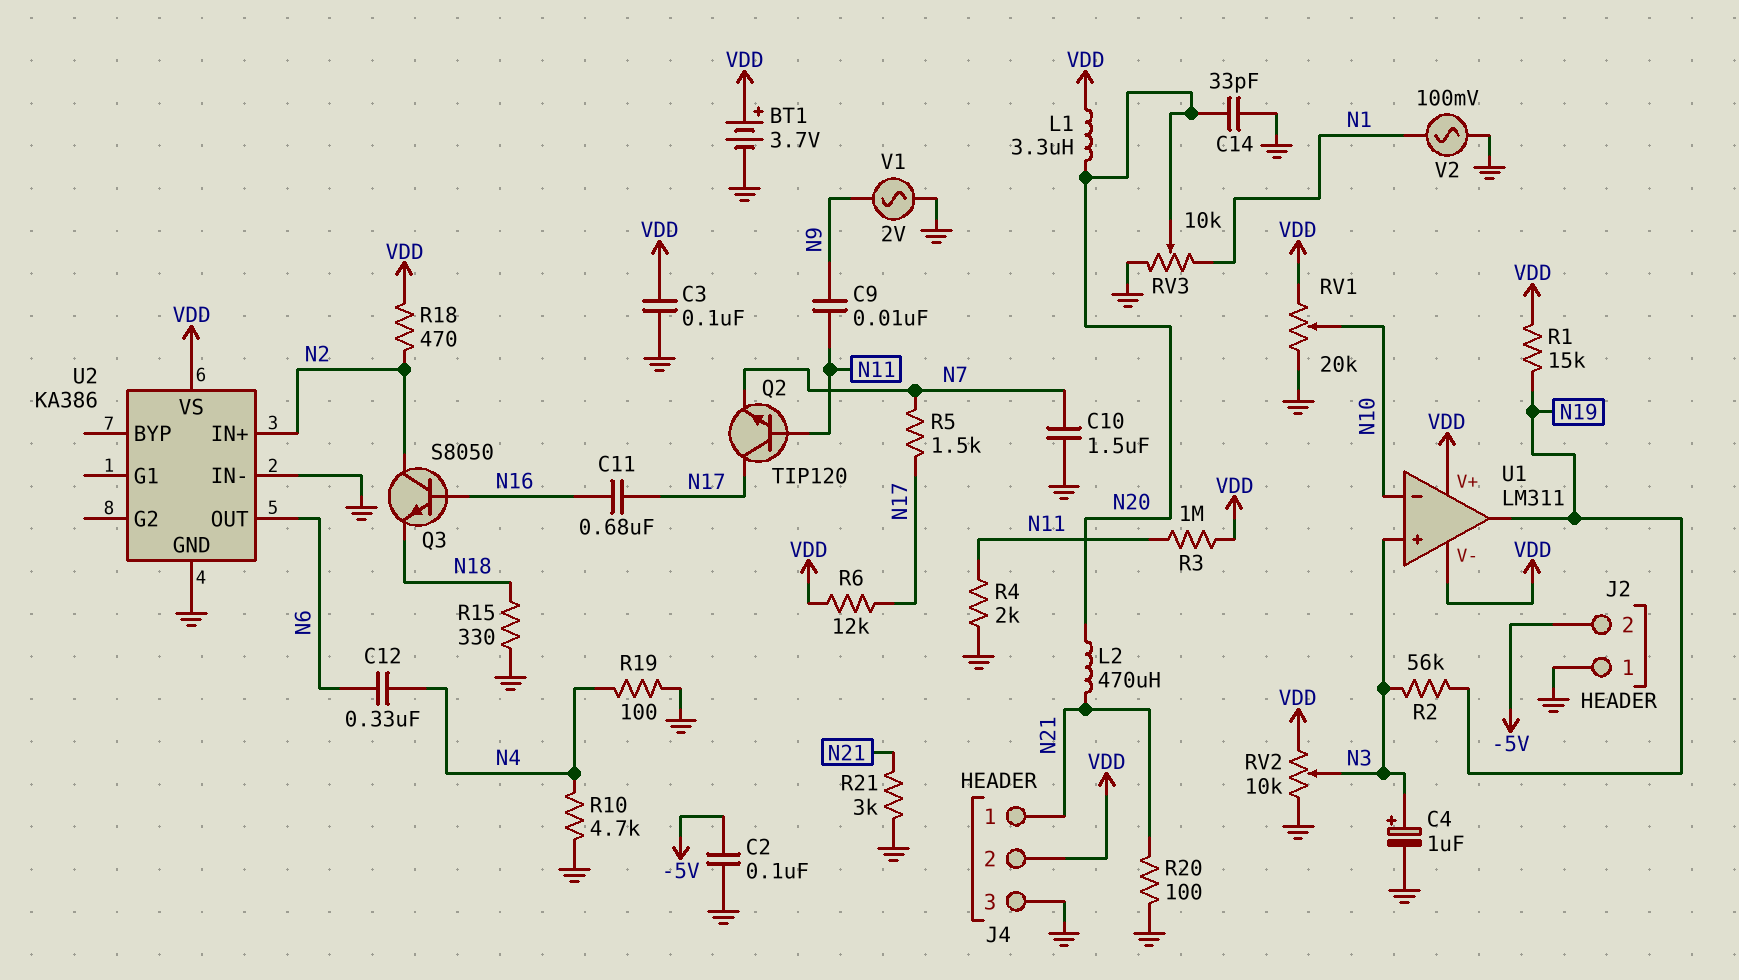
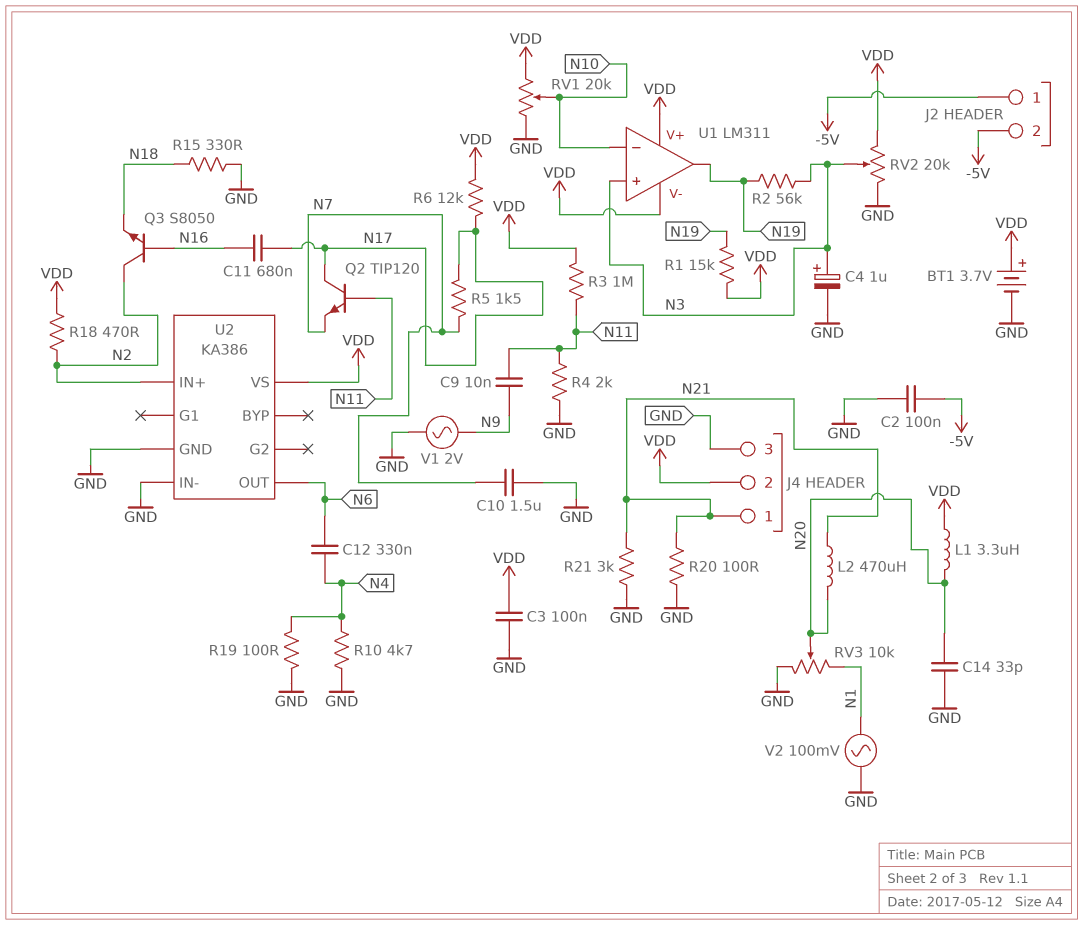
J2 pin 1: GND -> -5V
RV2: 10k (GND, VDD, wiper N3) -> 20k (GND, VDD, wiper N3)

